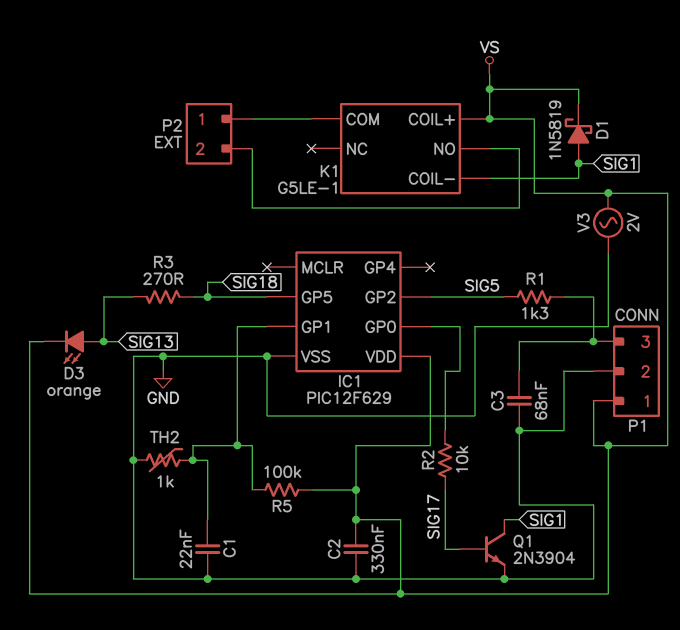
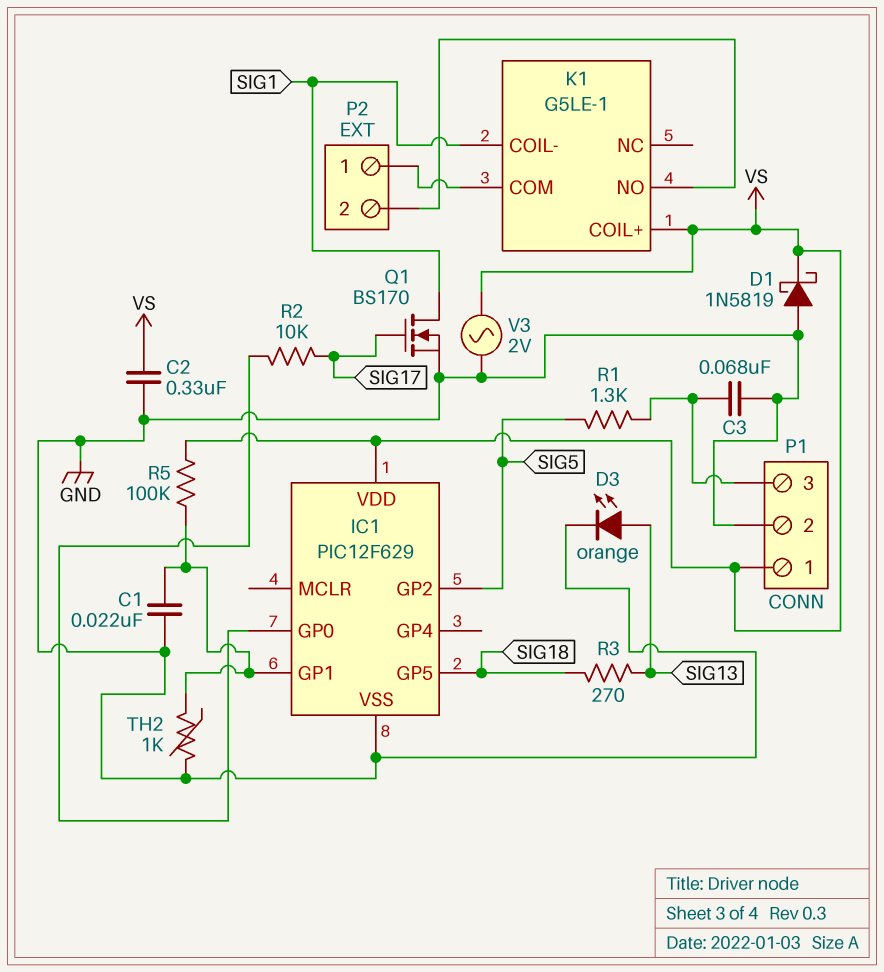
D1: schottky 1N5819 (A SIG1, K VS) -> schottky 1N5819 (A GND, K VS)
D3: LED orange (A SIG13, K VS) -> LED orange (A SIG13, K GND)
Q1: NPN 2N3904 (B SIG17, C SIG1, E GND) -> NMOS BS170 (G SIG17, D SIG1, S GND)

